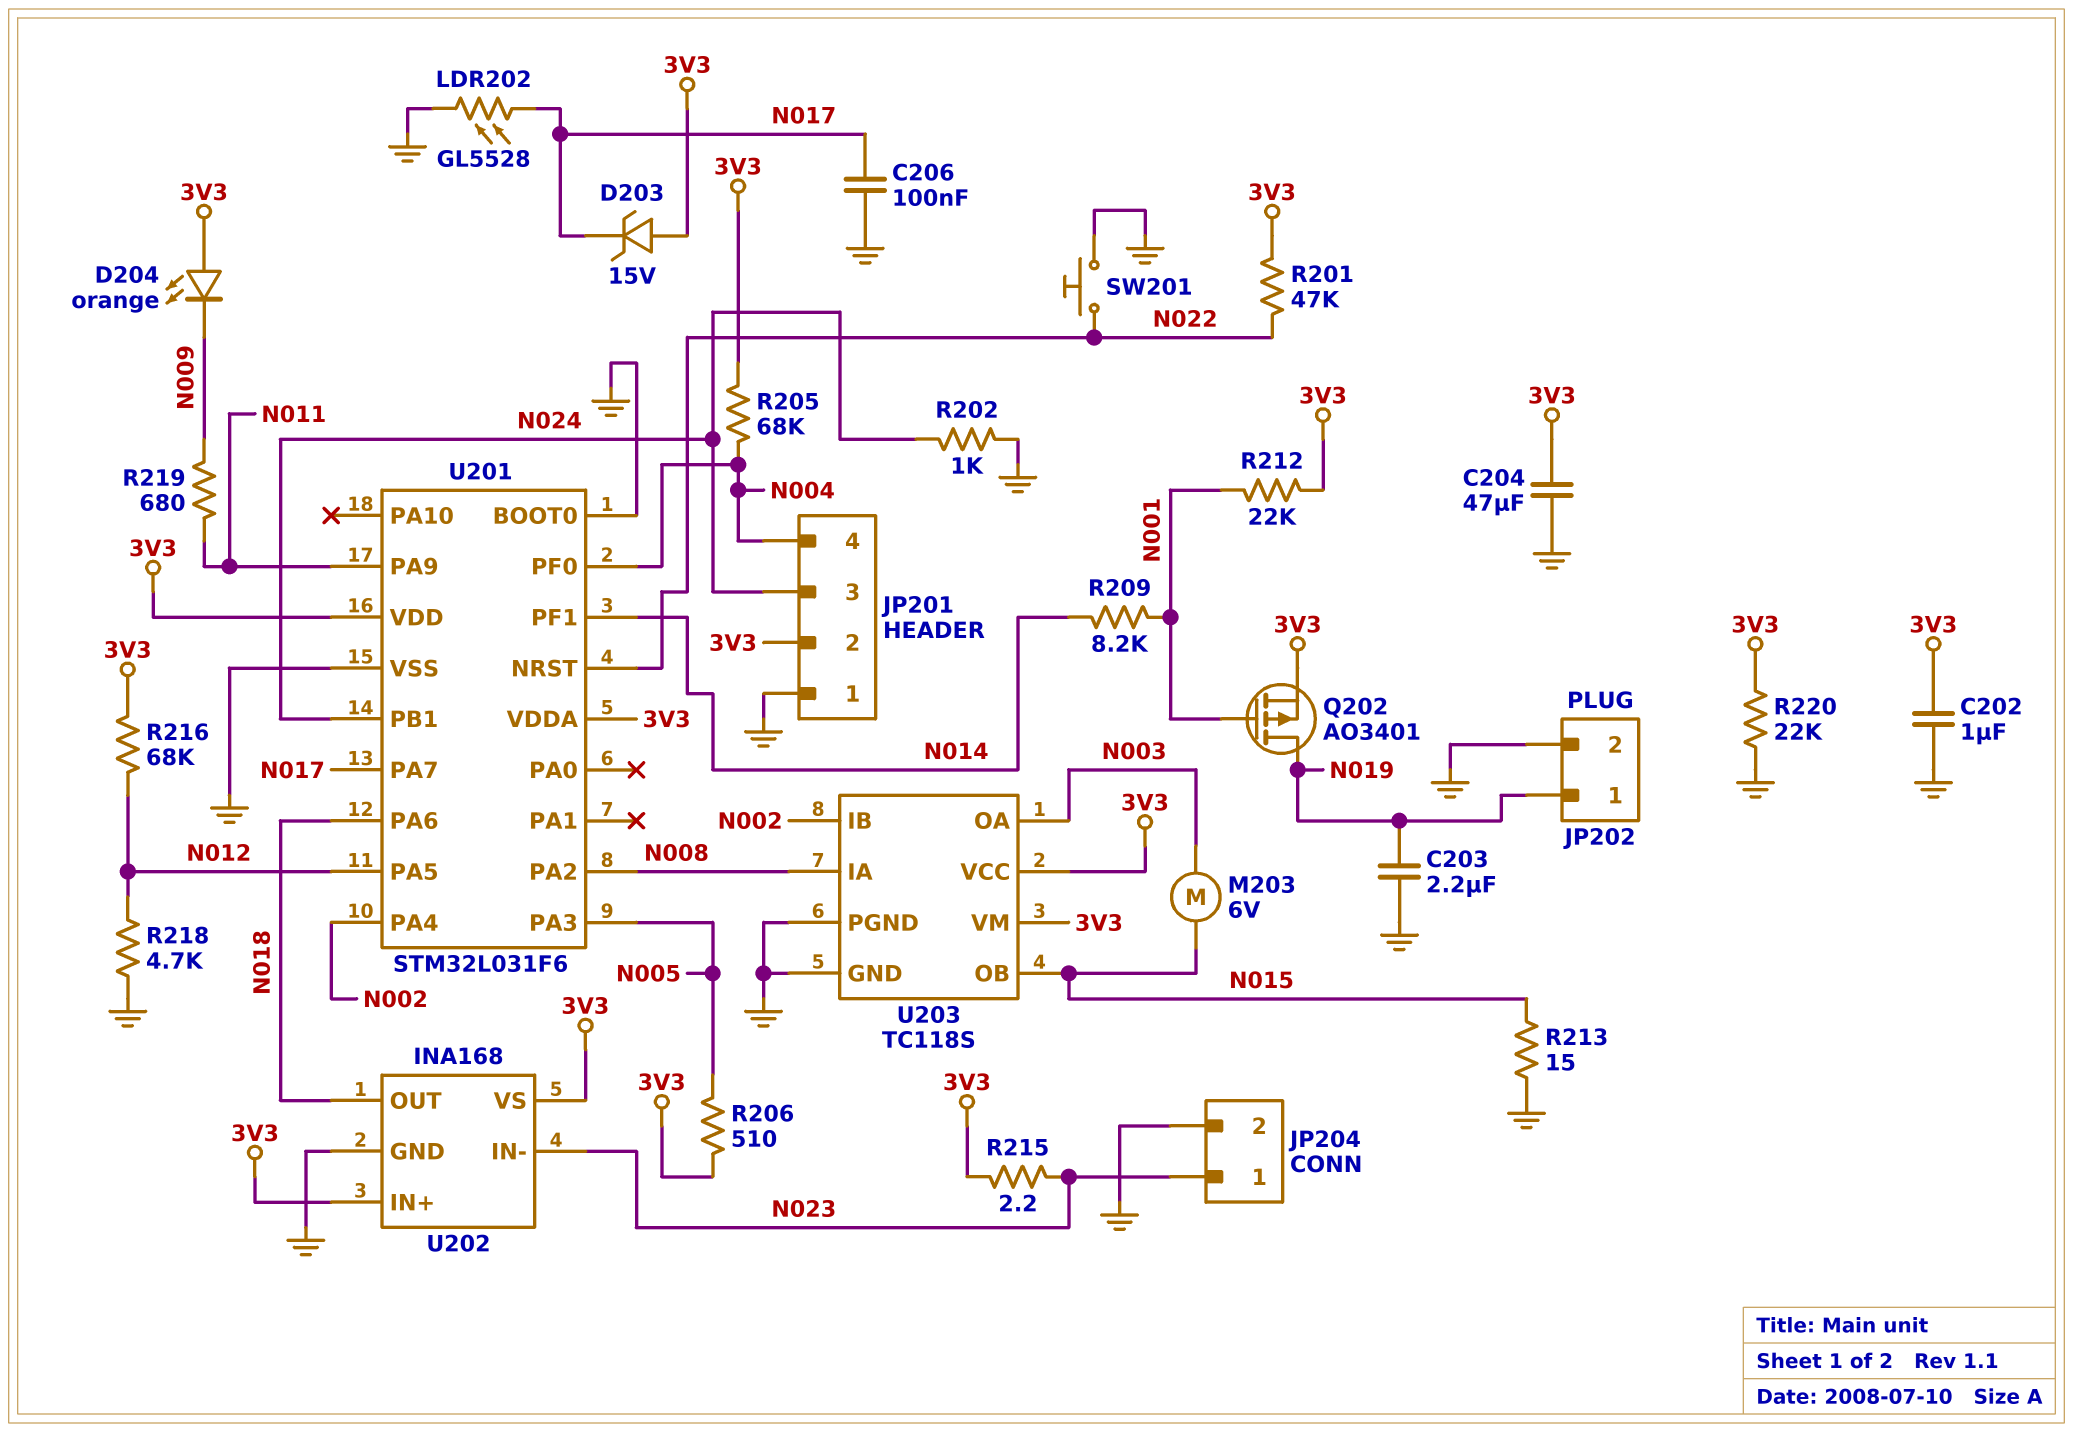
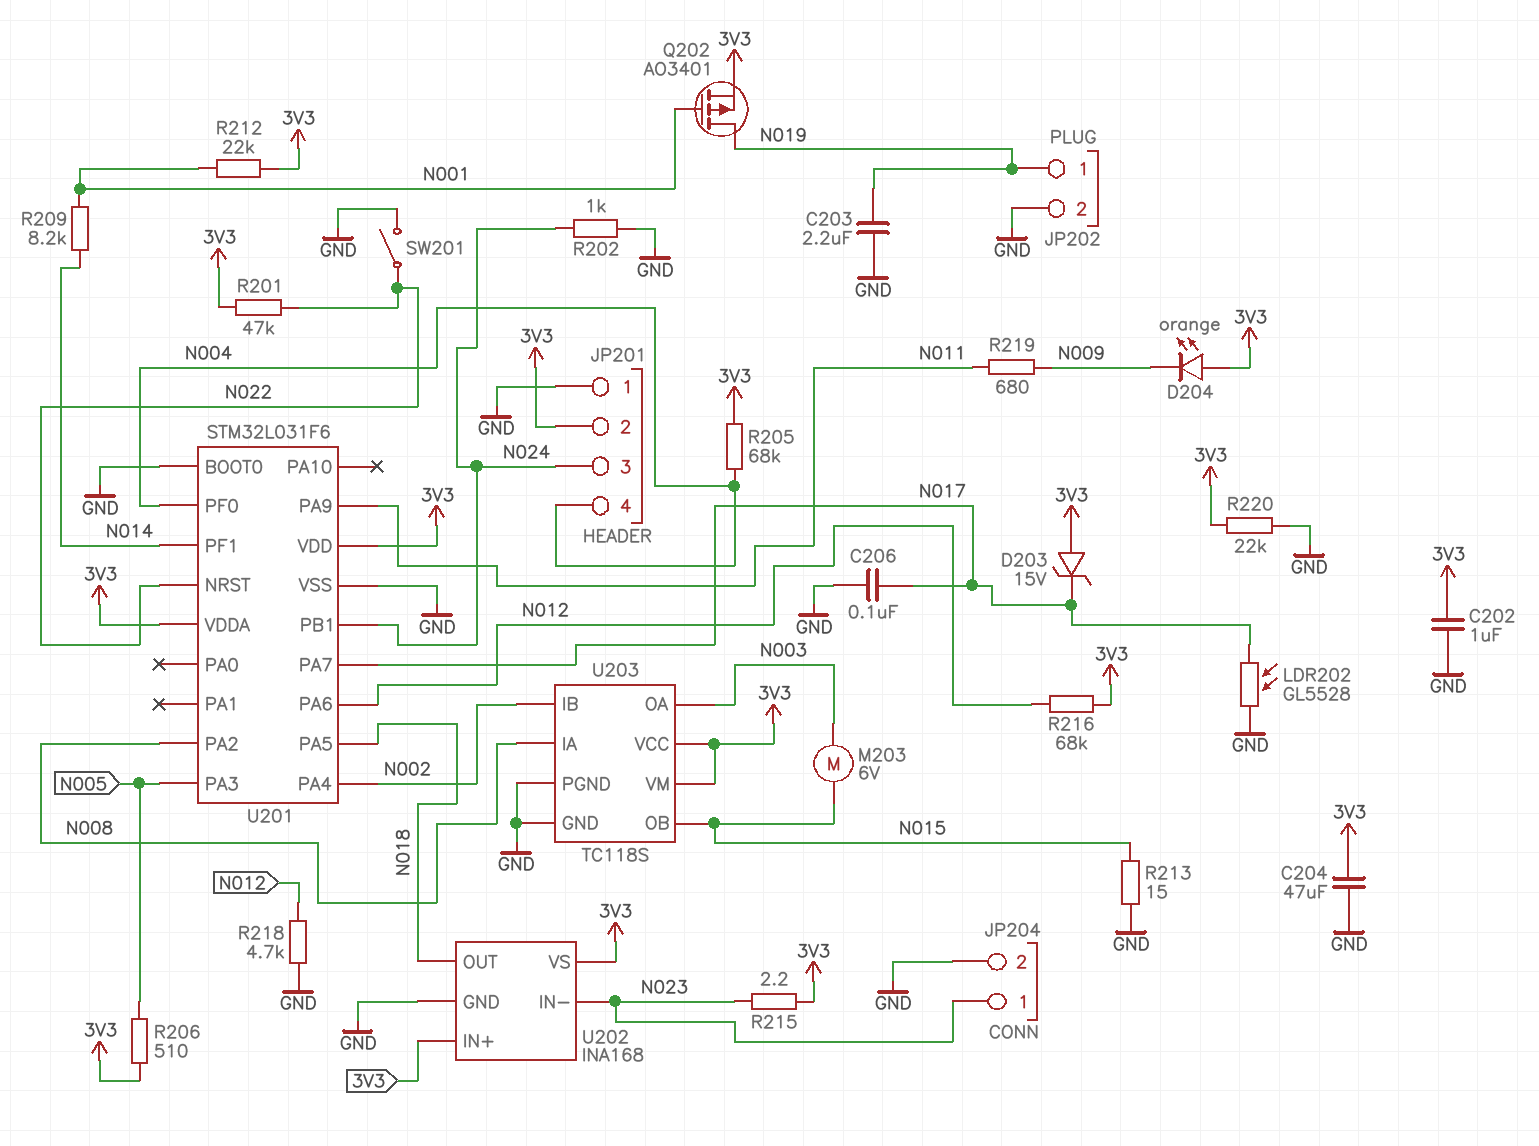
SW201: button (GND, N022) -> switch (GND, N022)
U201 pin PA5: N012 -> N018
U201 pin PA6: N018 -> N012

